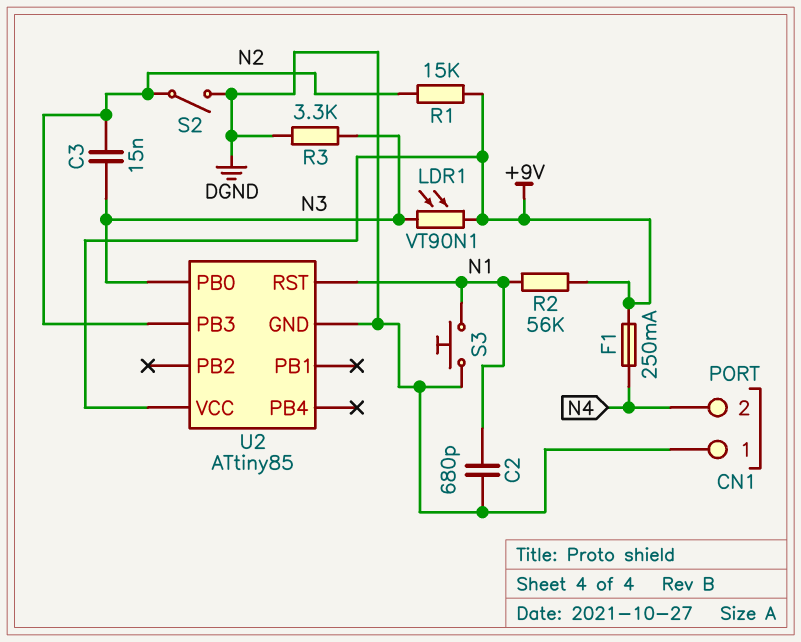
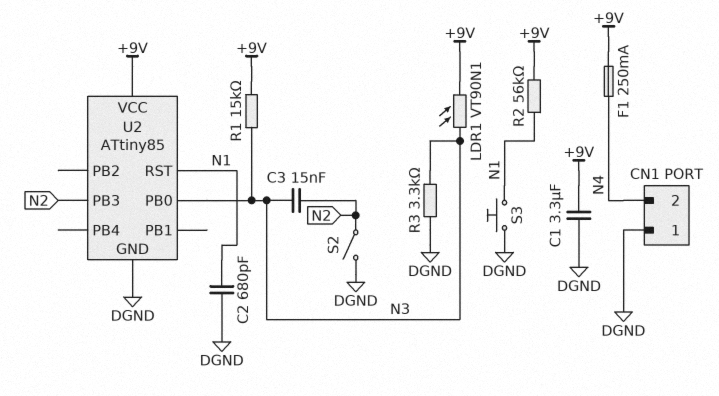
C1: none -> 3.3uF (+9V, DGND)
R1: 15k (+9V, N2) -> 15k (+9V, N3)

